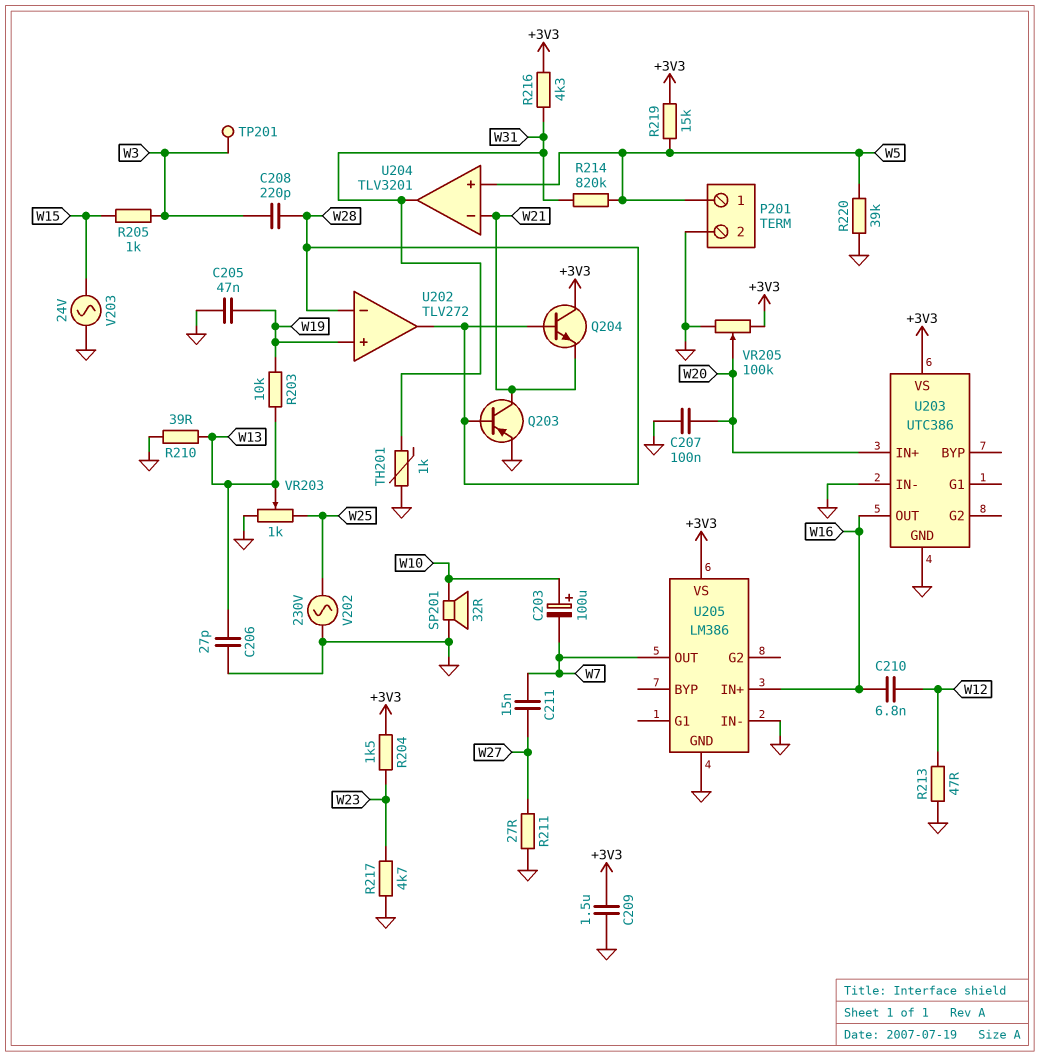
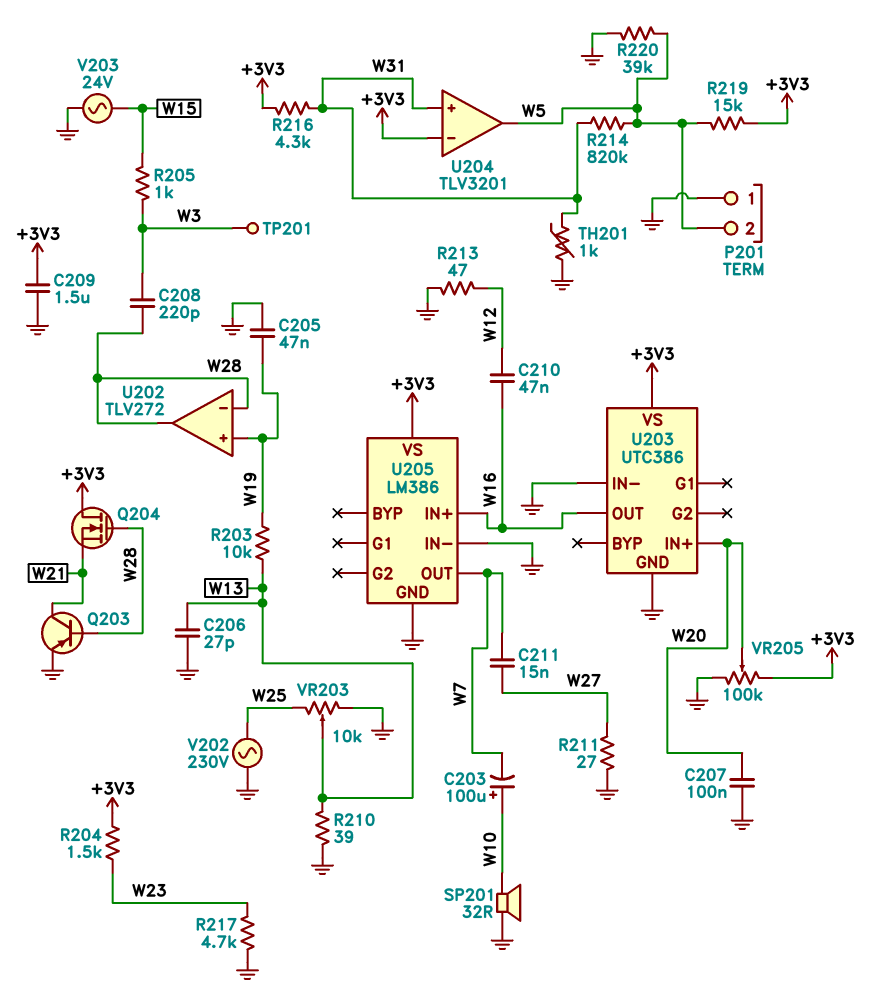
C210: 6.8nF (W12, W16) -> 47nF (W12, W16)
P201 pin 1: W5 -> GND
P201 pin 2: GND -> W5
Q204: NPN (B W28, C +3V3, E W21) -> NMOS (G W28, D +3V3, S W21)
U204 pin in+: W5 -> W31
U204 pin in-: W21 -> +3V3
U204 pin out: W31 -> W5
VR203: 1k (GND, W25, wiper W13) -> 10k (GND, W25, wiper W13)

